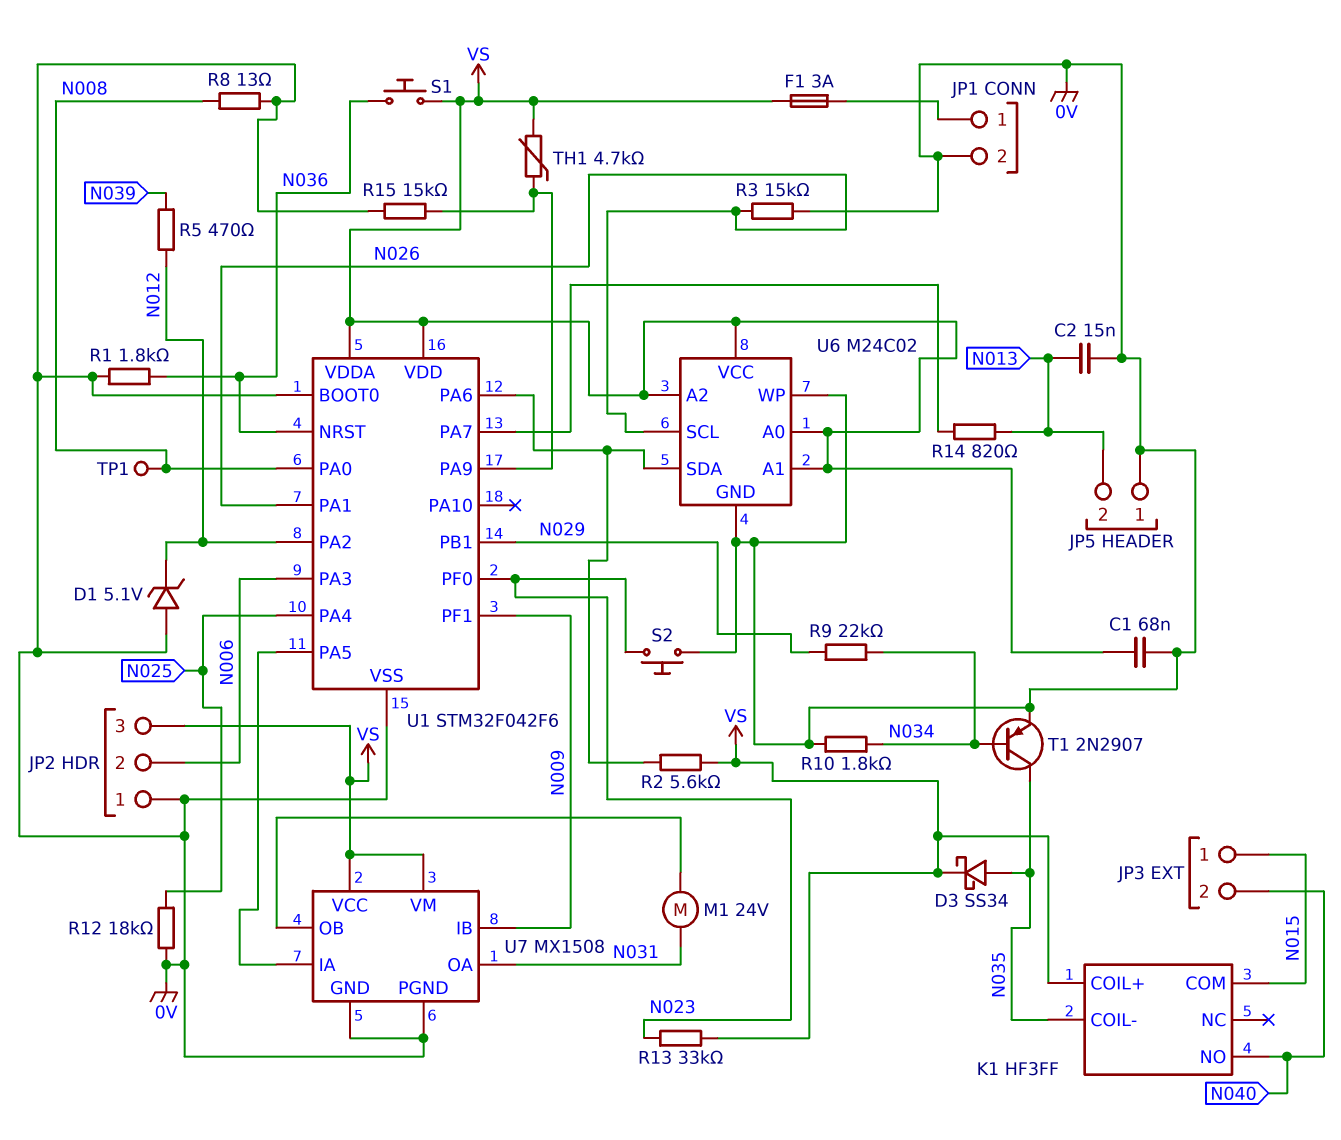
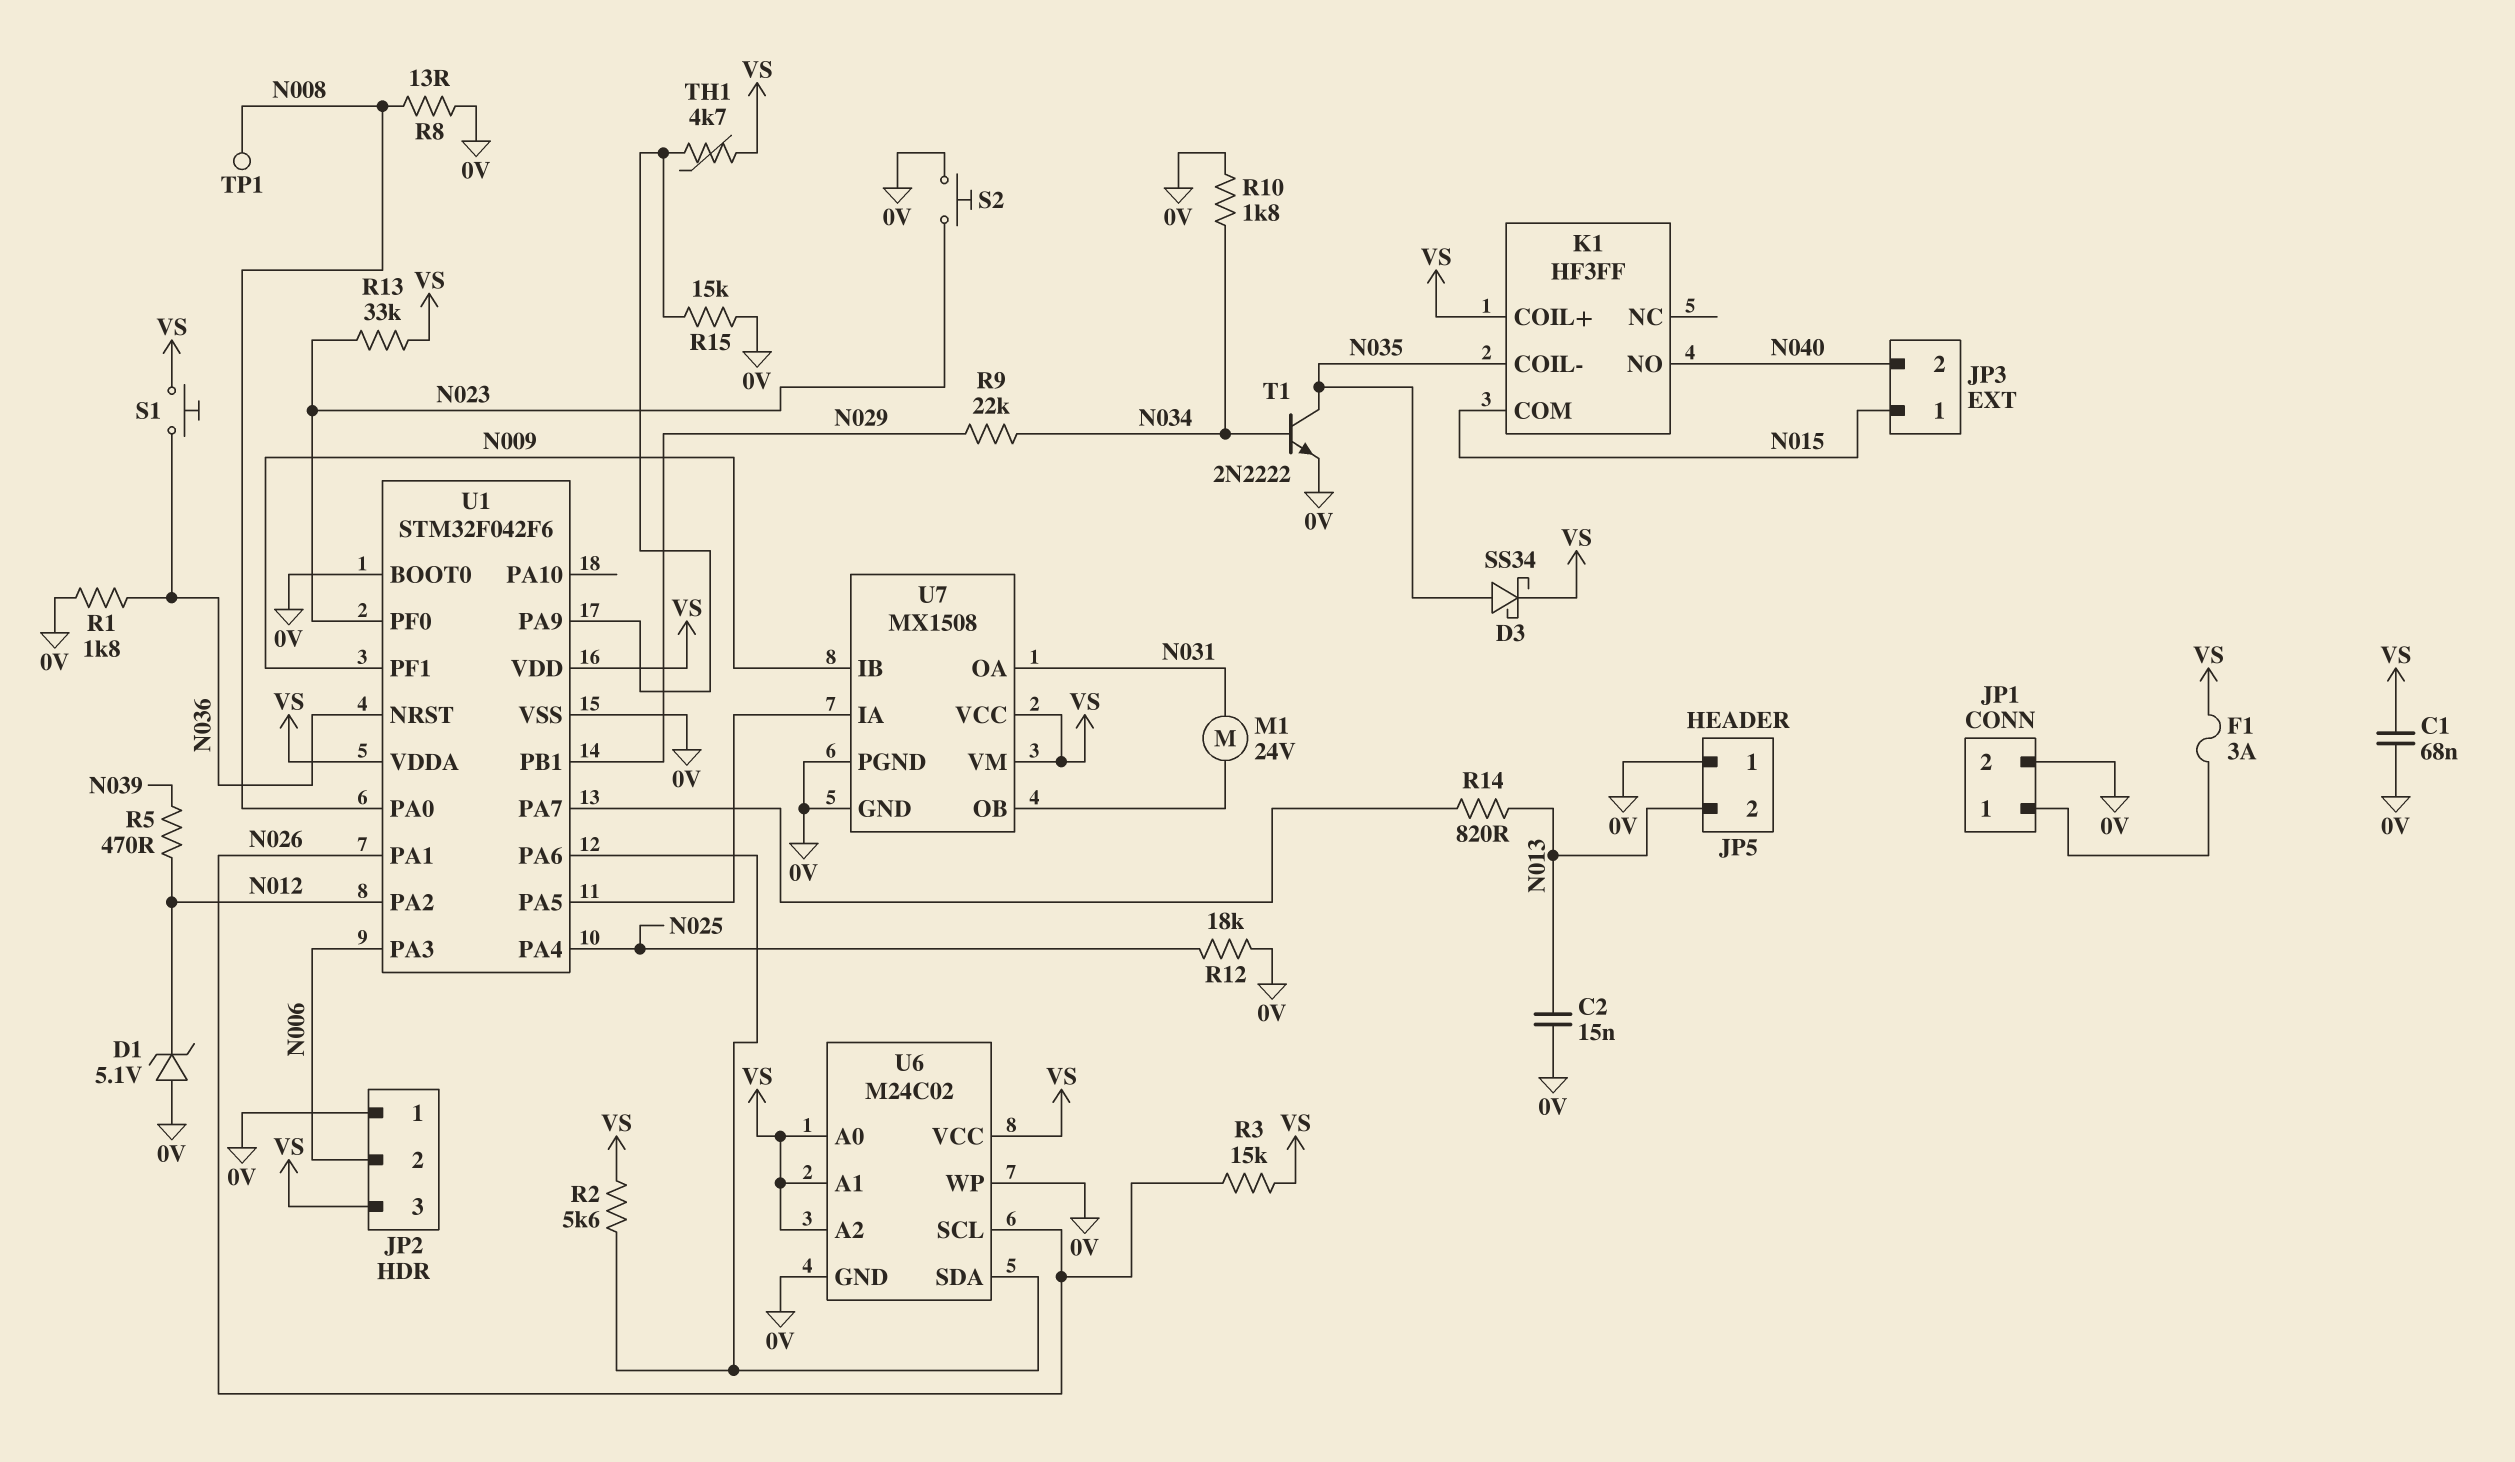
R3: 15k (0V, N026) -> 15k (N026, VS)
T1: PNP 2N2907 (B N034, C N035, E 0V) -> NPN 2N2222 (B N034, C N035, E 0V)

